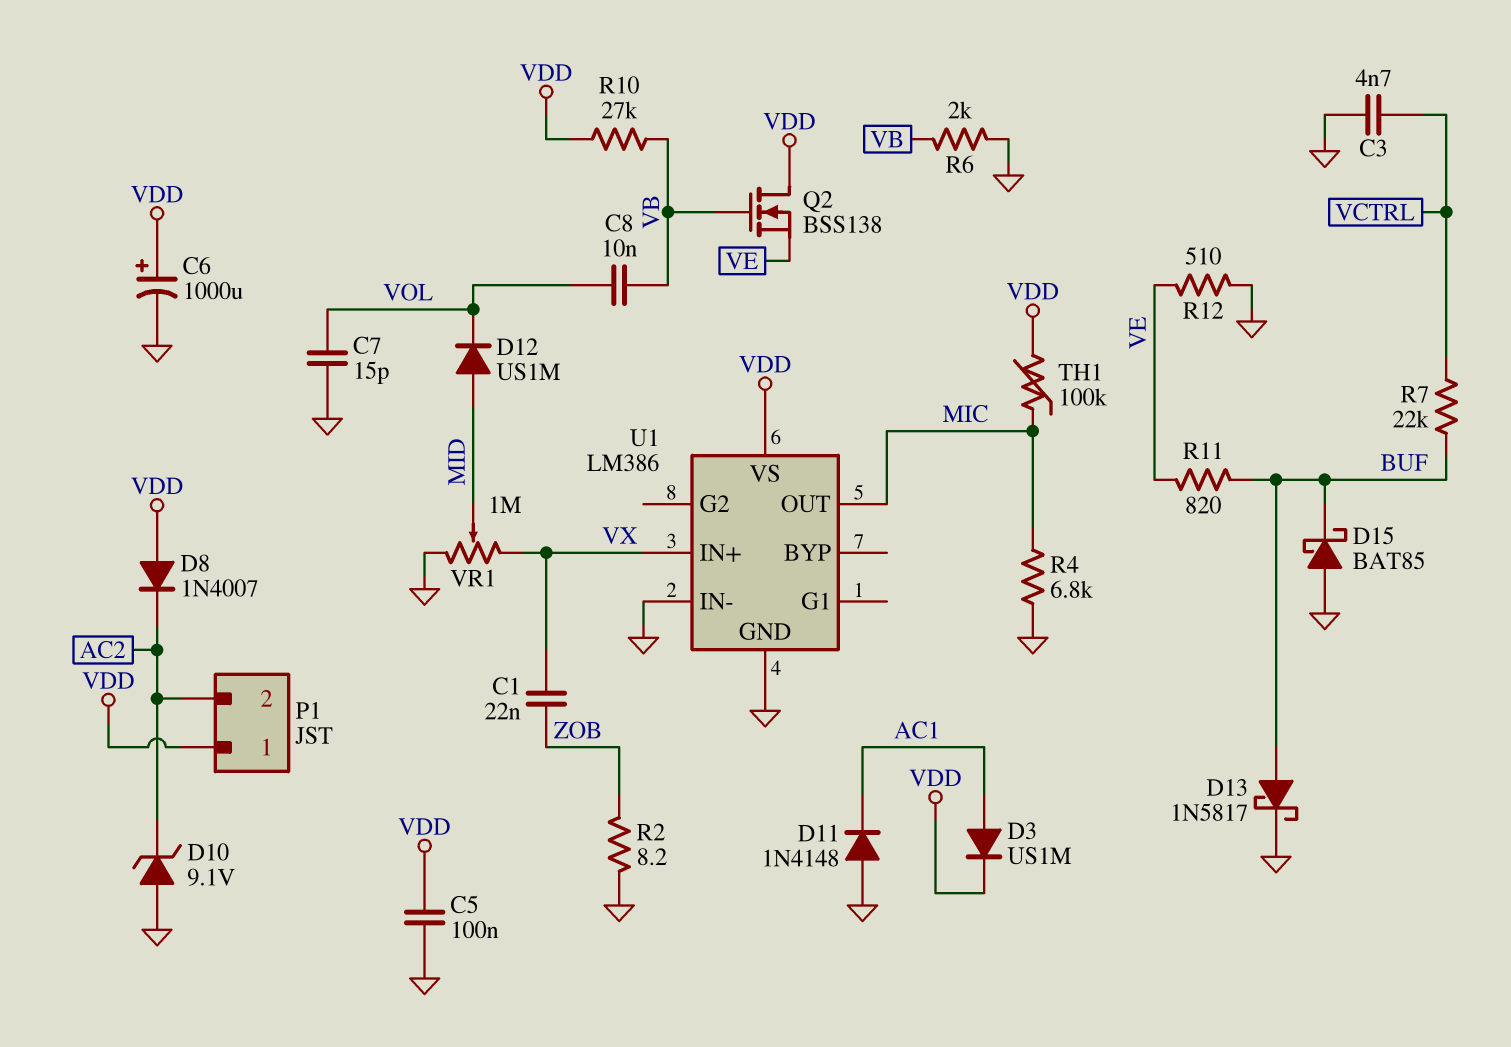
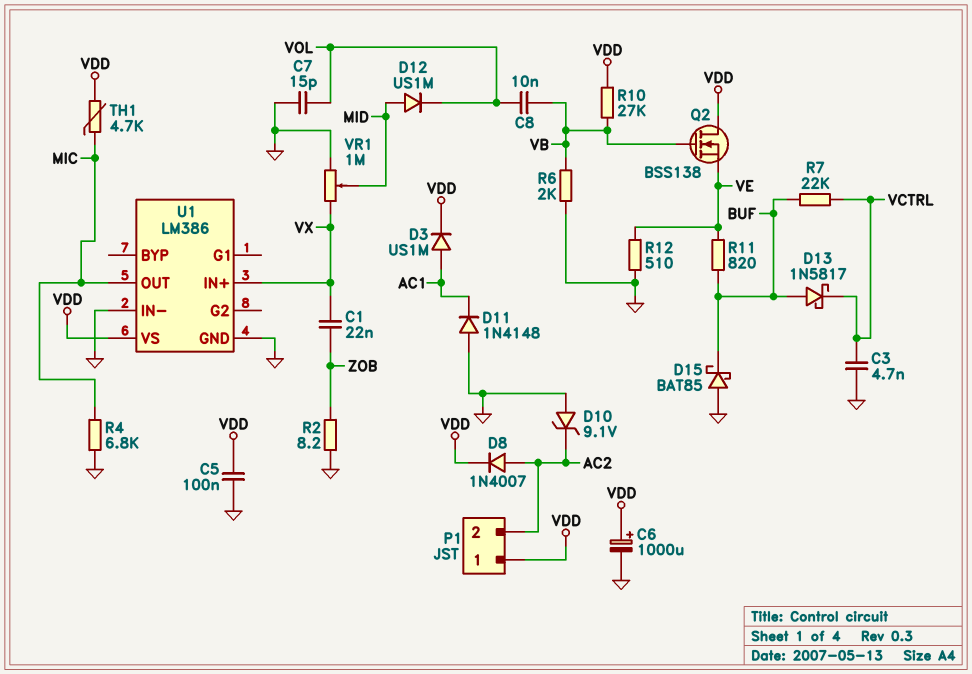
D8: diode 1N4007 (A VDD, K AC2) -> diode 1N4007 (A AC2, K VDD)
D13: schottky 1N5817 (A BUF, K GND) -> schottky 1N5817 (A BUF, K VCTRL)
TH1: 100k (MIC, VDD) -> 4.7k (MIC, VDD)

